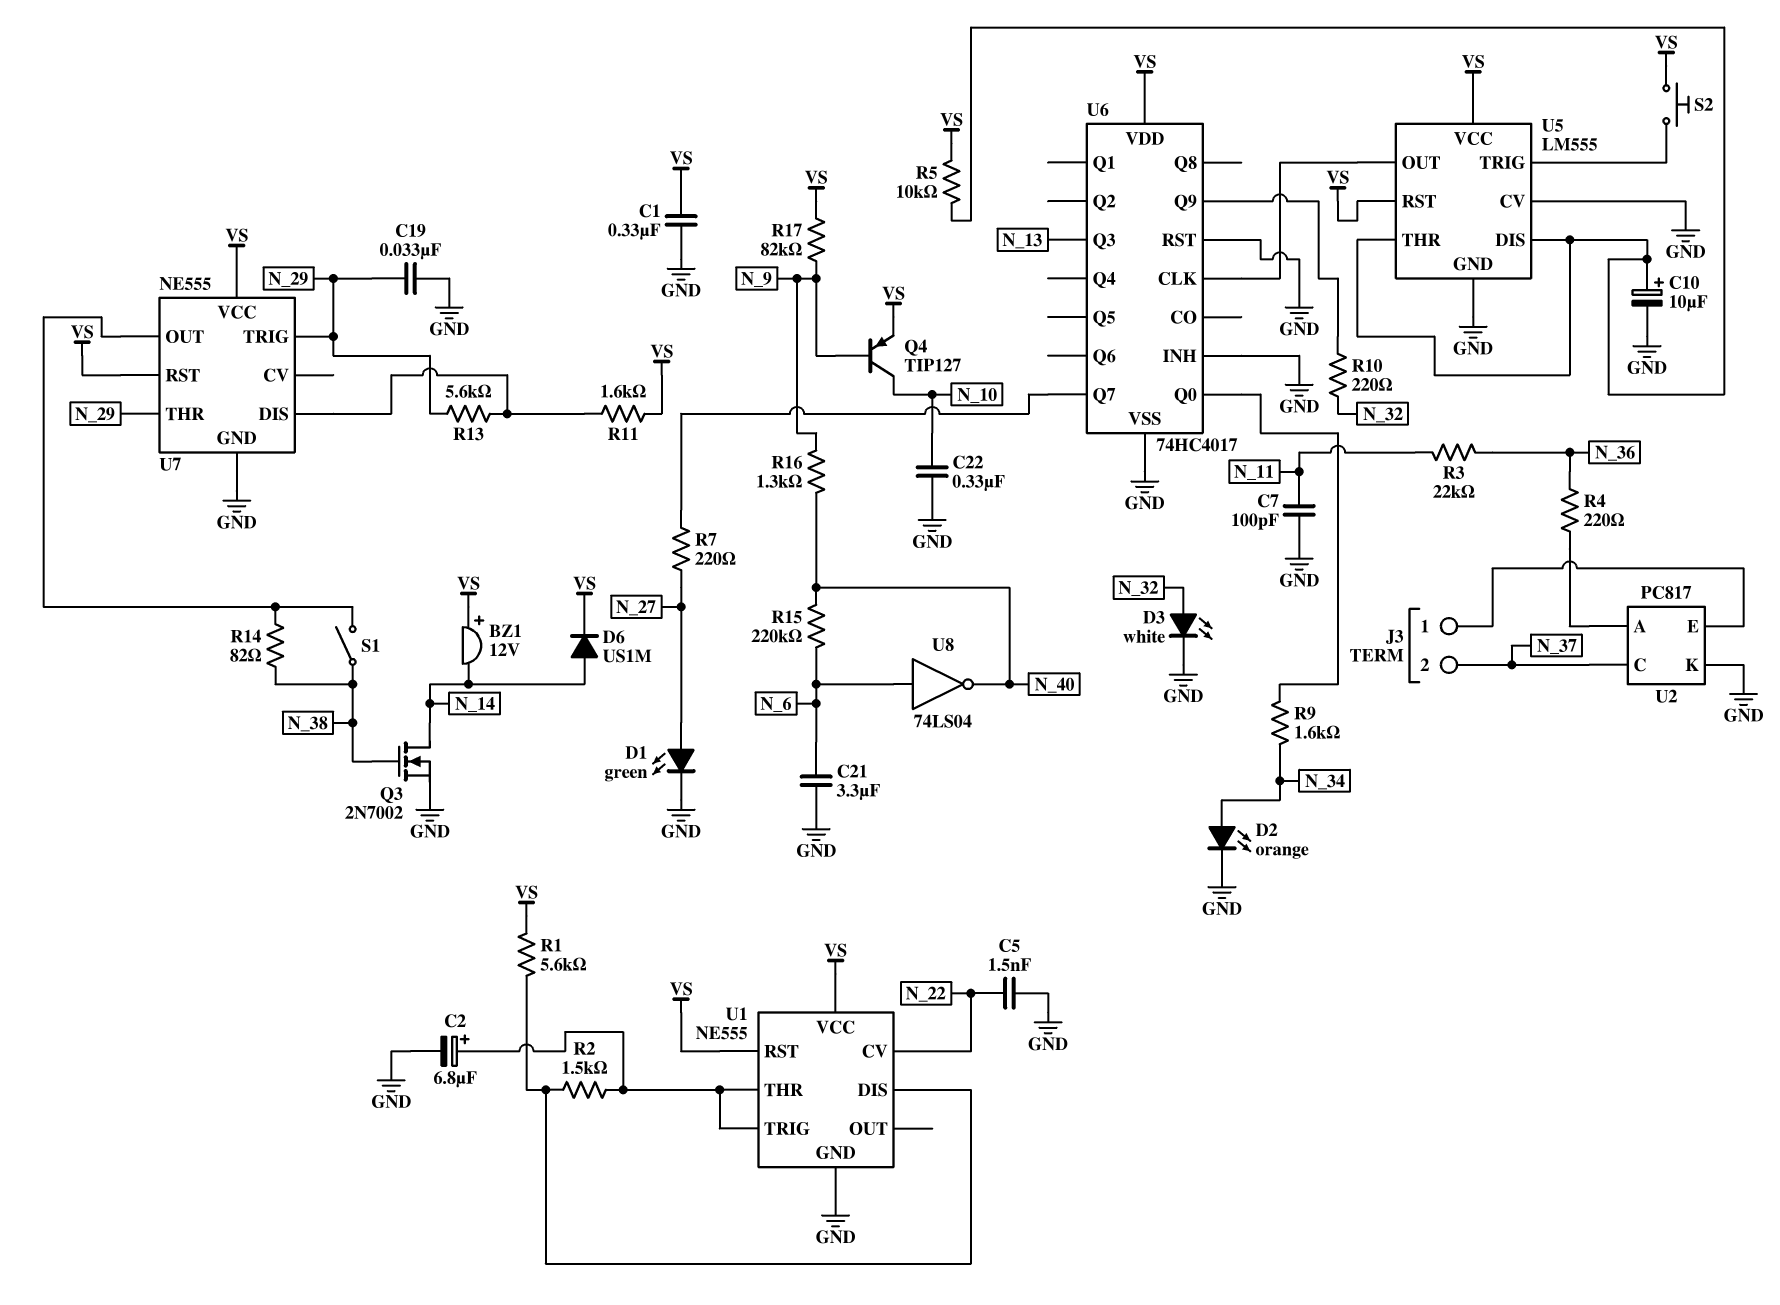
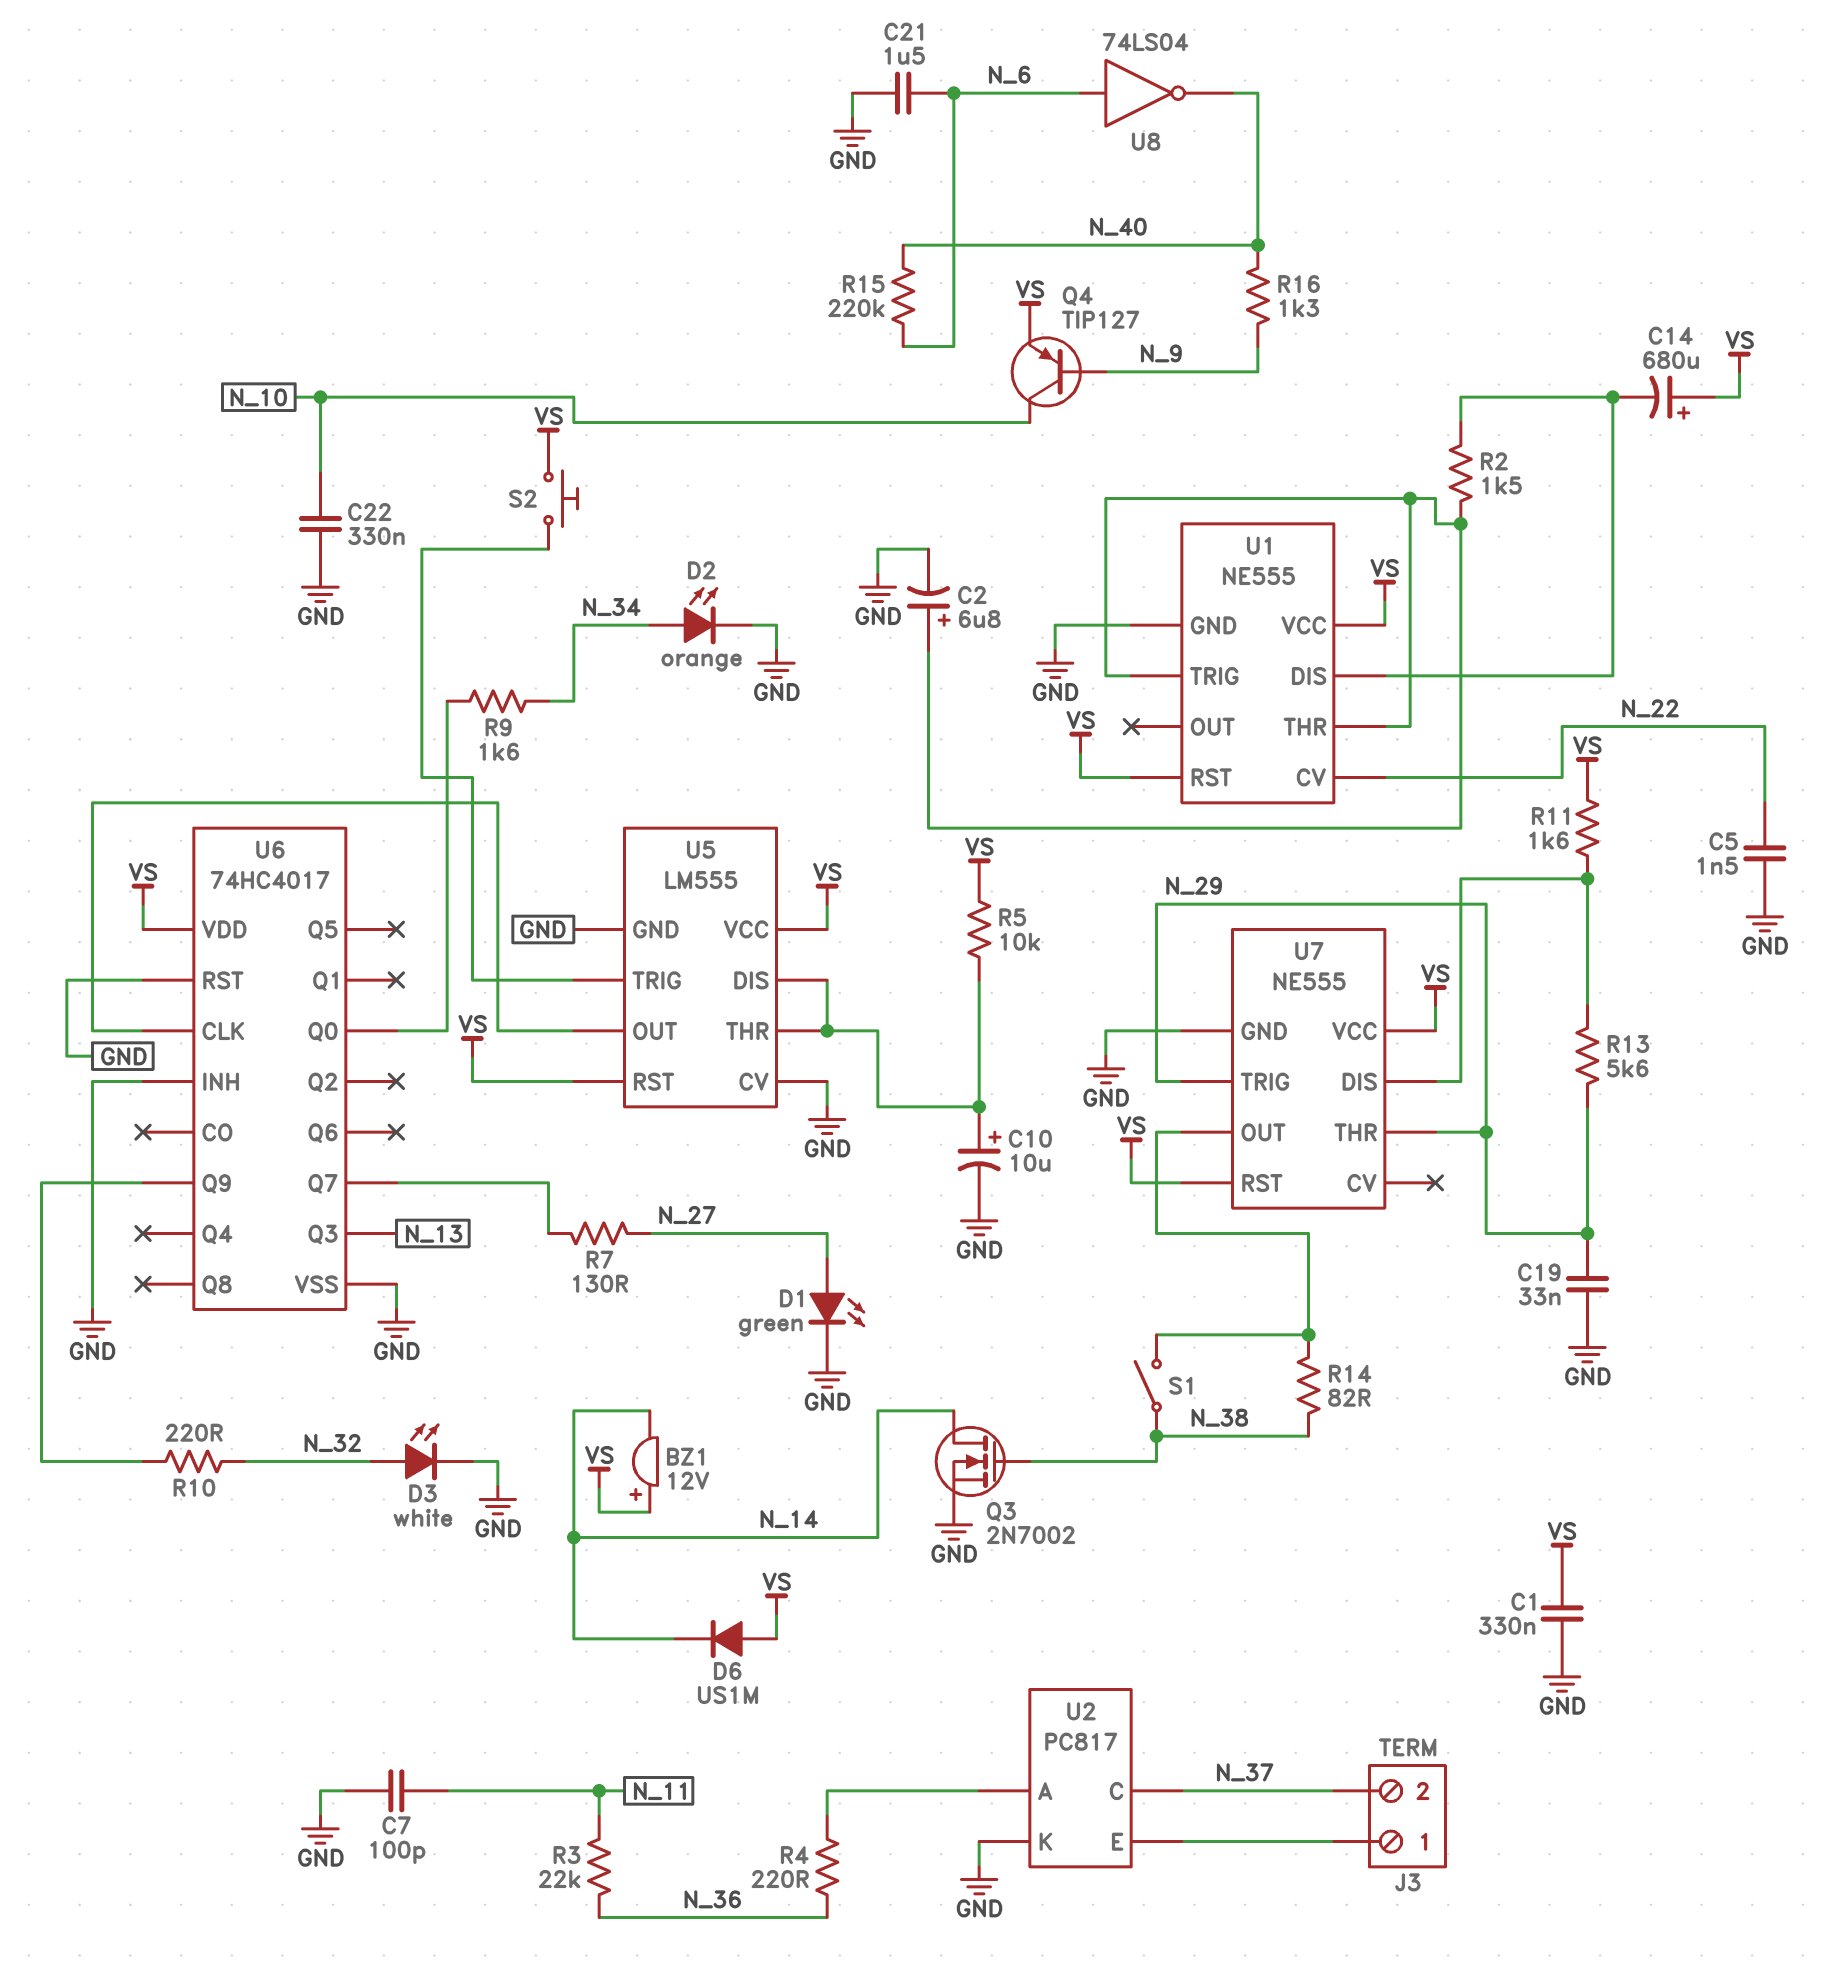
C14: none -> 680uF (plus VS, minus U1/DIS)
C21: 3.3uF (GND, N_6) -> 1.5uF (GND, N_6)
D6: diode US1M (A N_14, K VS) -> diode US1M (A VS, K N_14)
R1: 5.6k (U1/DIS, VS) -> none
R7: 220 (N_27, U6/Q7) -> 130 (N_27, U6/Q7)
R17: 82k (N_9, VS) -> none

